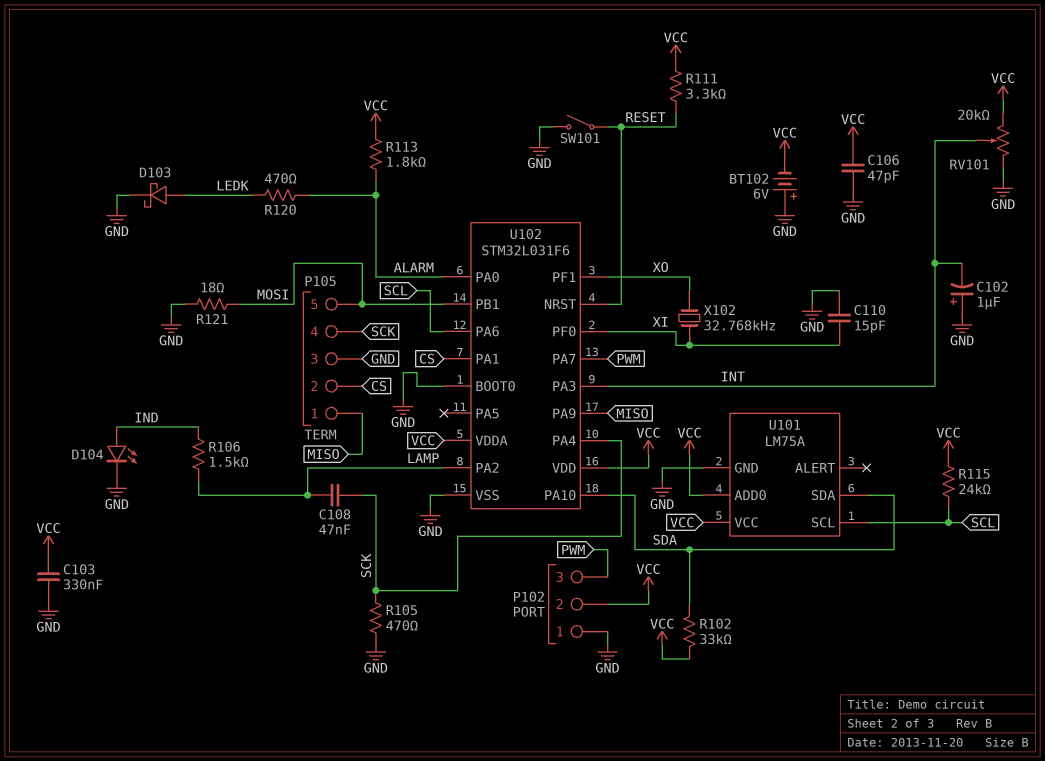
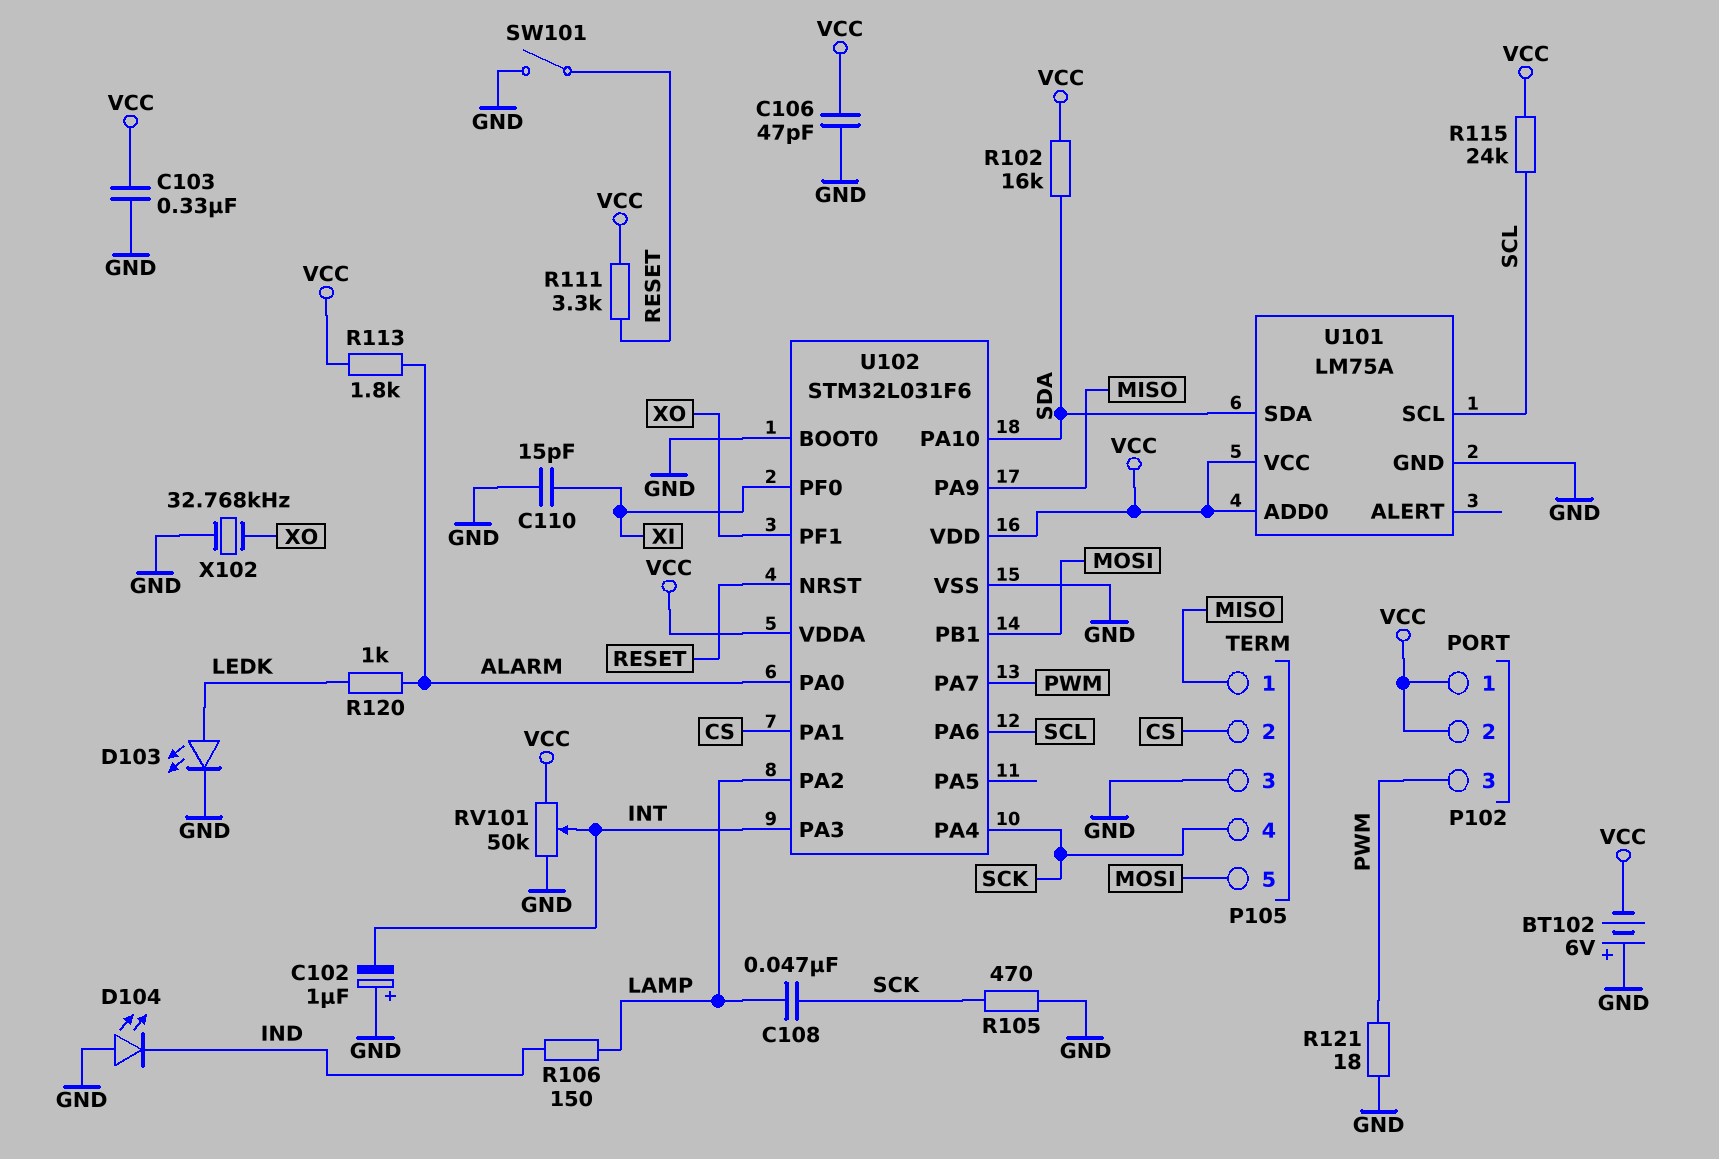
D103: schottky (A LEDK, K GND) -> LED (A LEDK, K GND)
D104: LED (A IND, K GND) -> LED (A GND, K IND)
P102 pin 1: GND -> VCC
R102: 33k (SDA, VCC) -> 16k (SDA, VCC)
R106: 1.5k (IND, LAMP) -> 150 (IND, LAMP)
R120: 470 (ALARM, LEDK) -> 1k (ALARM, LEDK)
R121: 18 (GND, MOSI) -> 18 (GND, PWM)
RV101: 20k (GND, VCC, wiper INT) -> 50k (GND, VCC, wiper INT)
X102: 32.768kHz (XI, XO) -> 32.768kHz (GND, XO)

